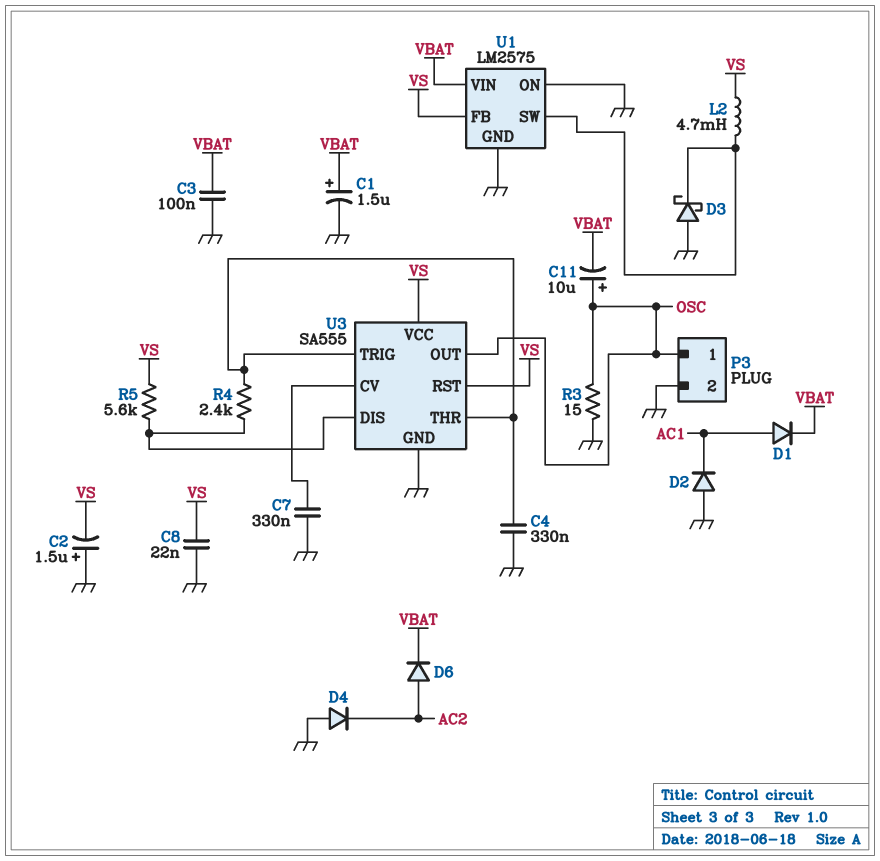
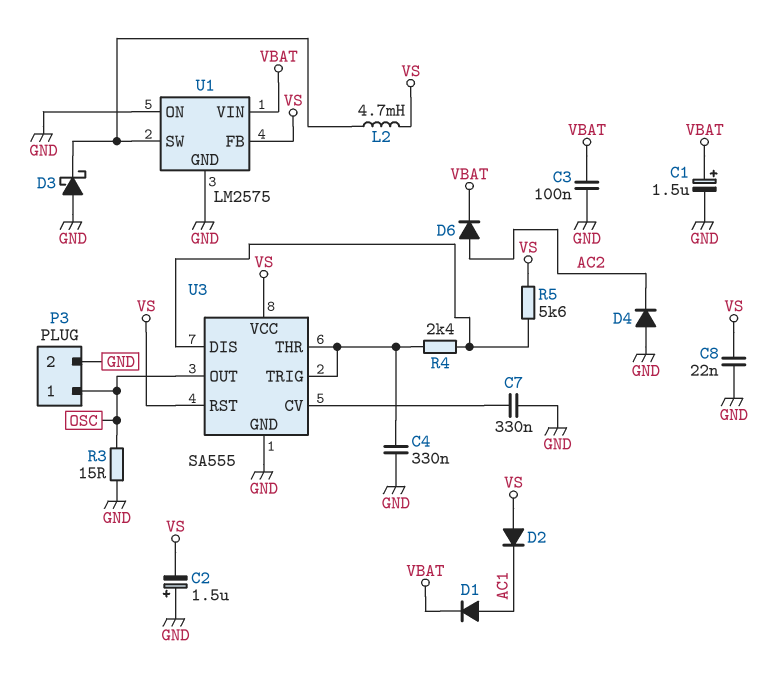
C11: 10uF (plus OSC, minus VBAT) -> none
D2: diode (A GND, K AC1) -> diode (A VS, K AC1)

